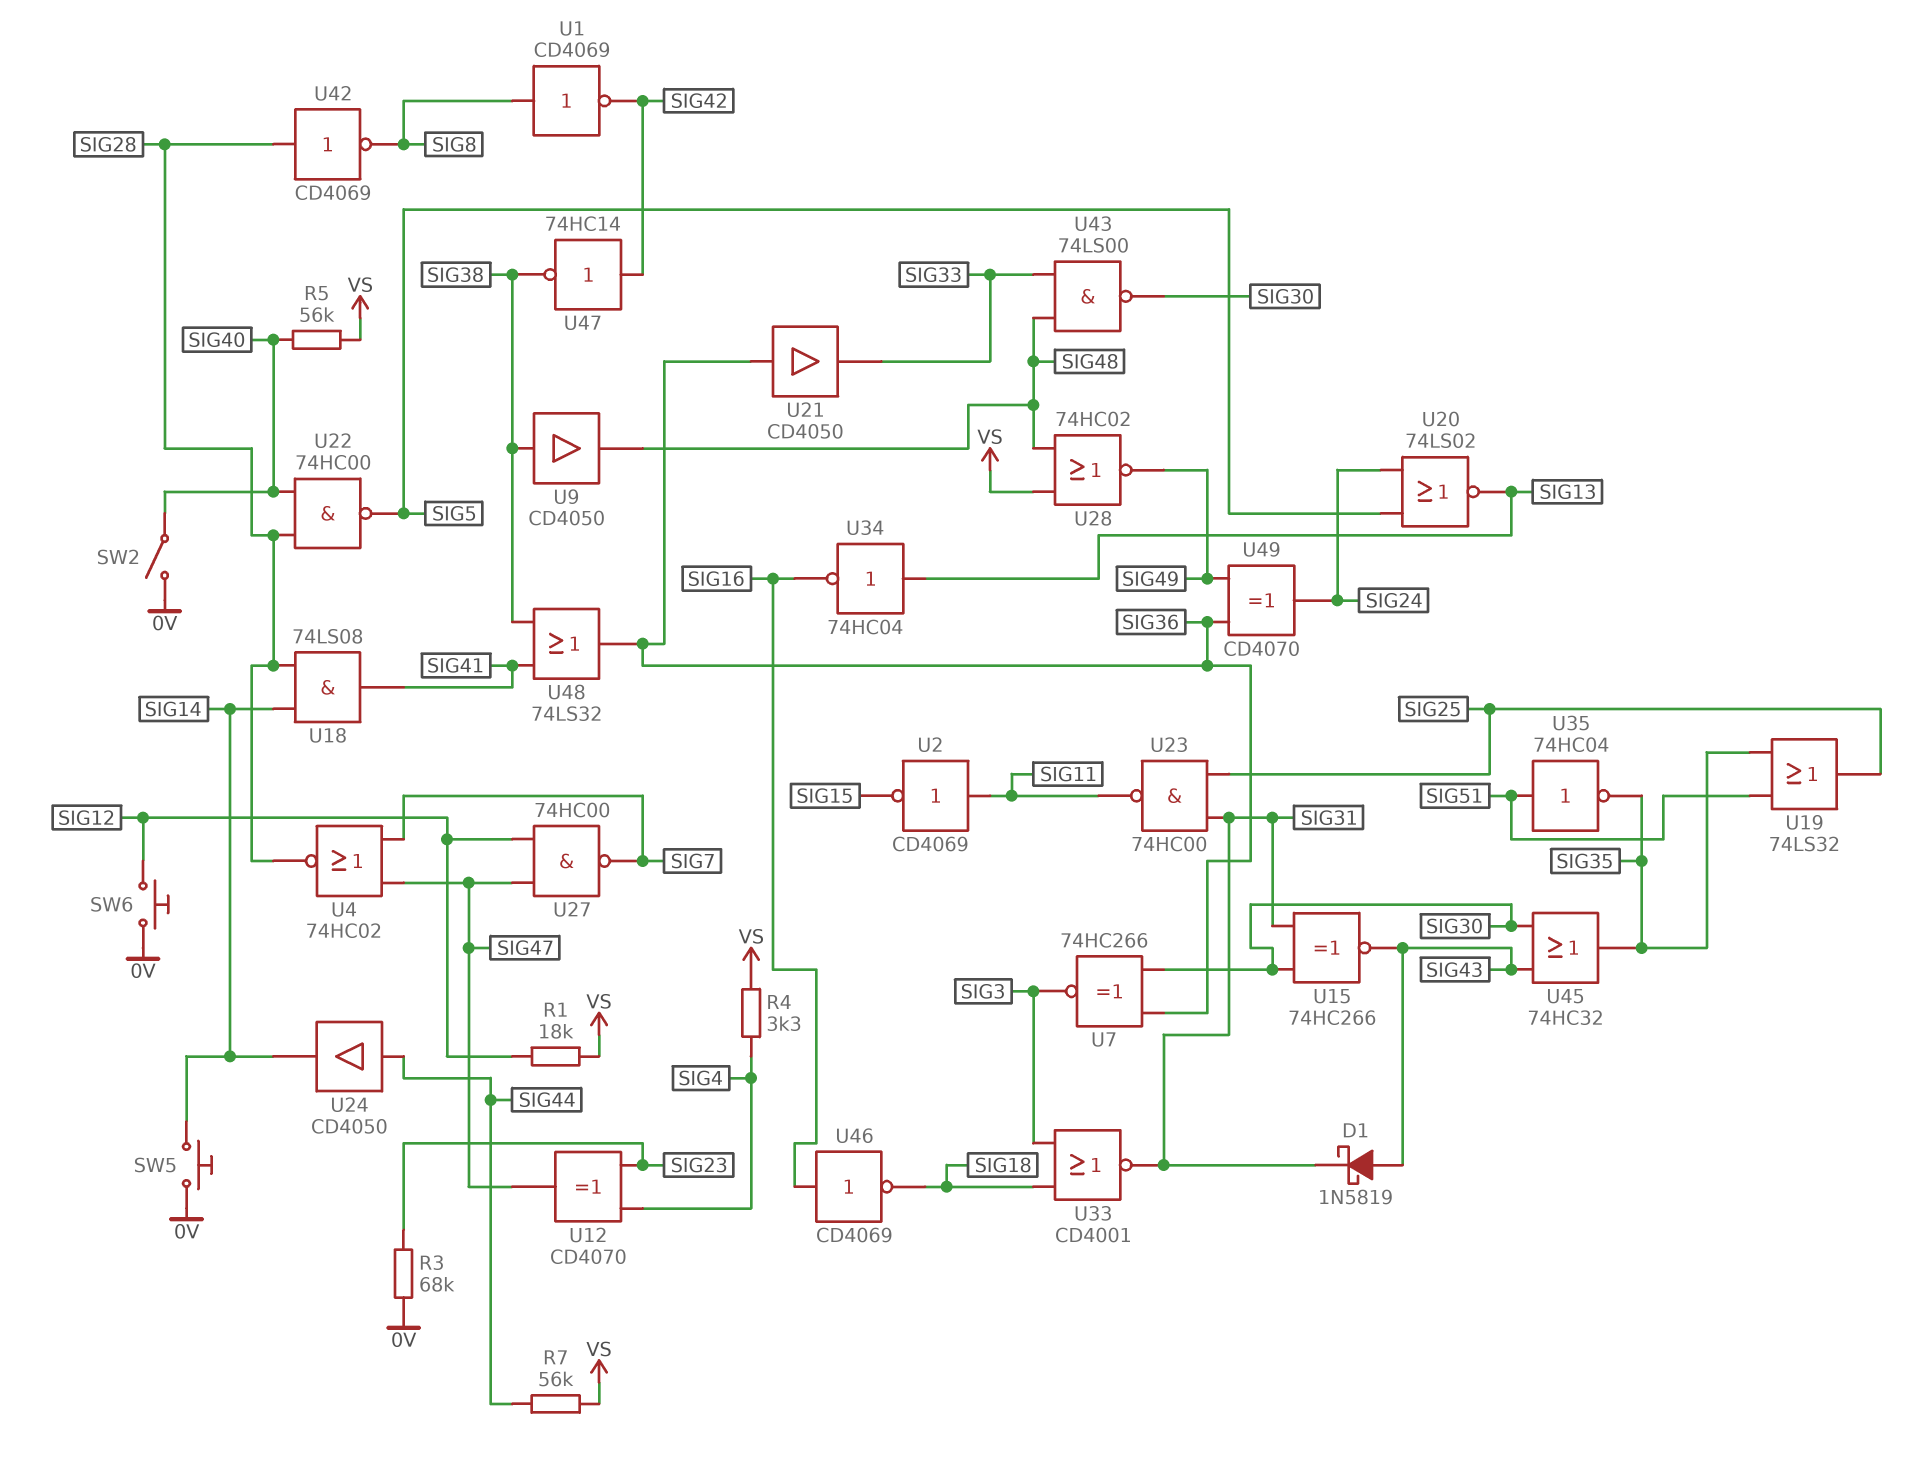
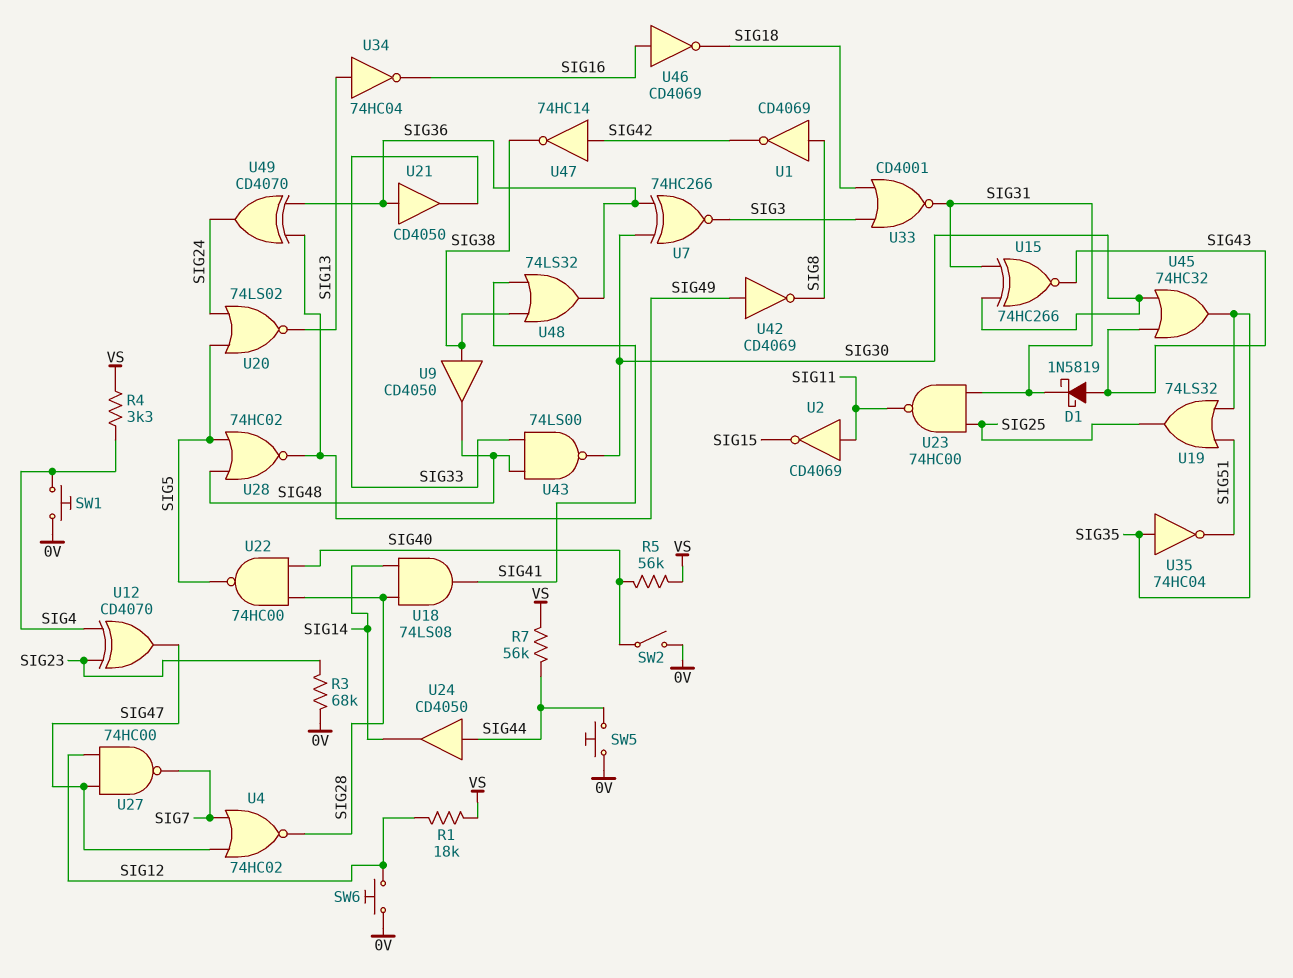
SW1: none -> button (0V, SIG4)
SW5: button (0V, SIG14) -> button (0V, SIG44)
U28: NOR 74HC02 (in SIG48, in VS, out SIG49) -> NOR 74HC02 (in SIG5, in SIG48, out SIG49)
U35: NOT 74HC04 (in SIG51, out SIG35) -> NOT 74HC04 (in SIG35, out SIG51)
U42: NOT CD4069 (in SIG28, out SIG8) -> NOT CD4069 (in SIG49, out SIG8)

